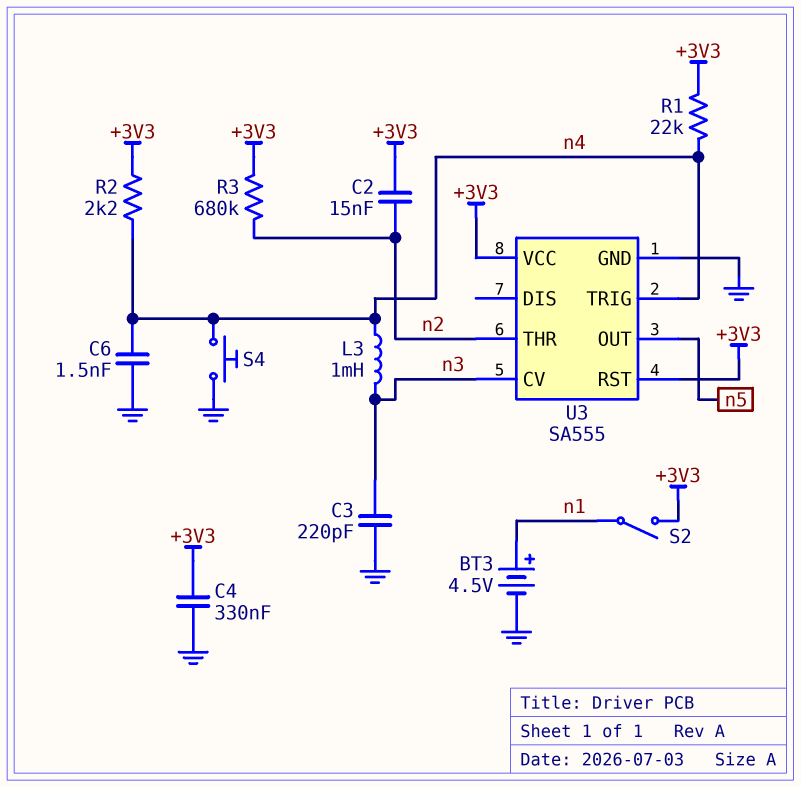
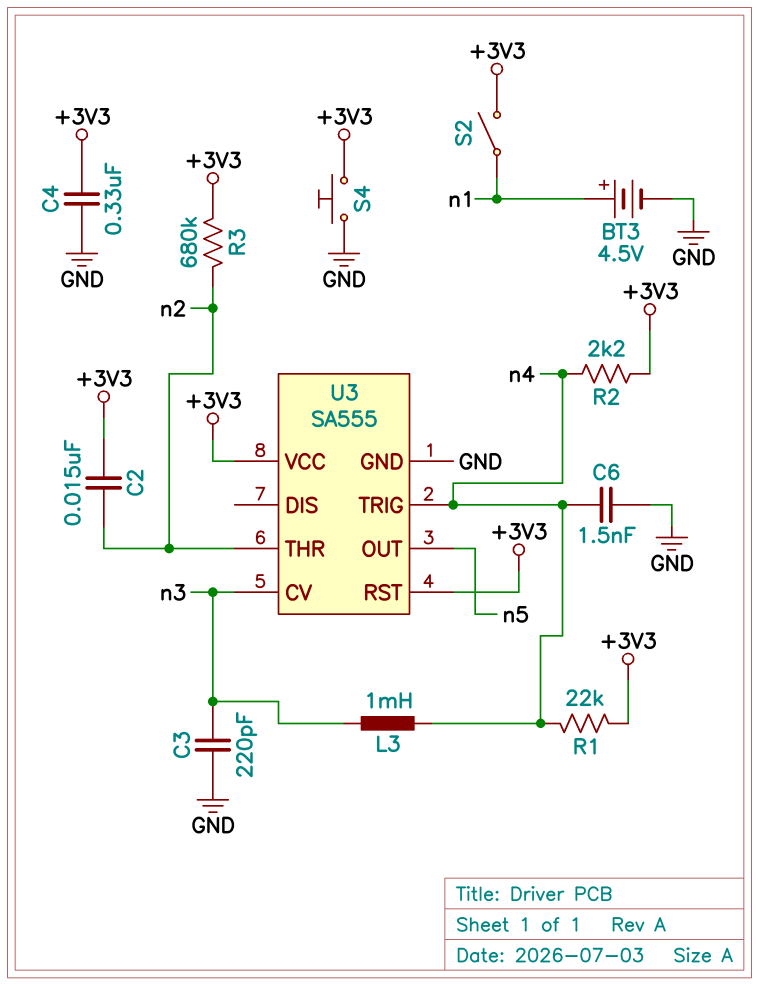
S4: button (GND, n4) -> button (+3V3, GND)

